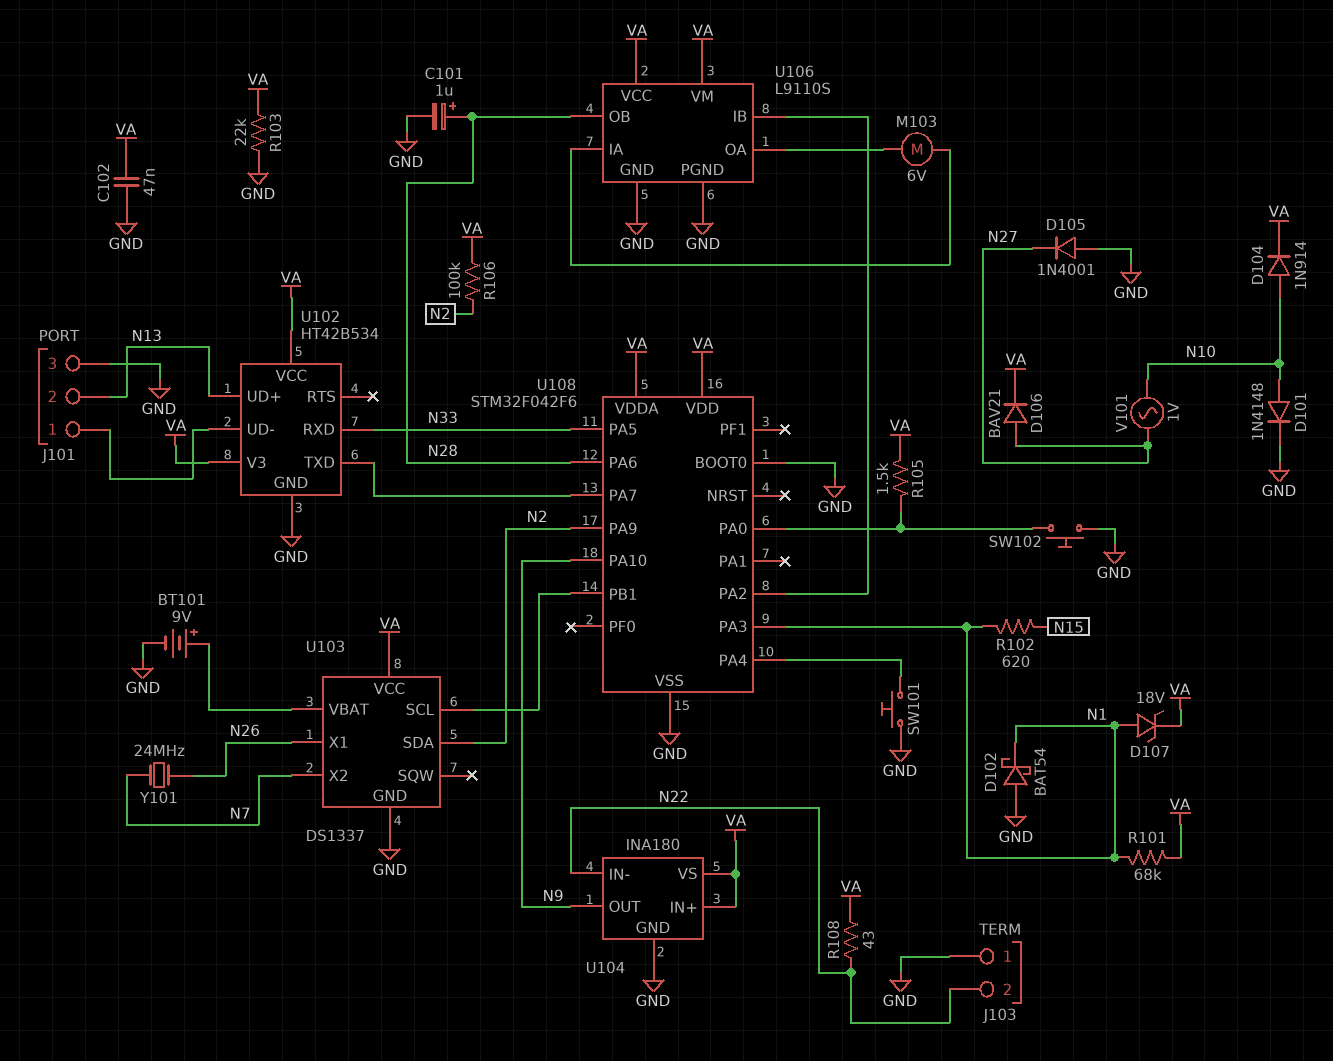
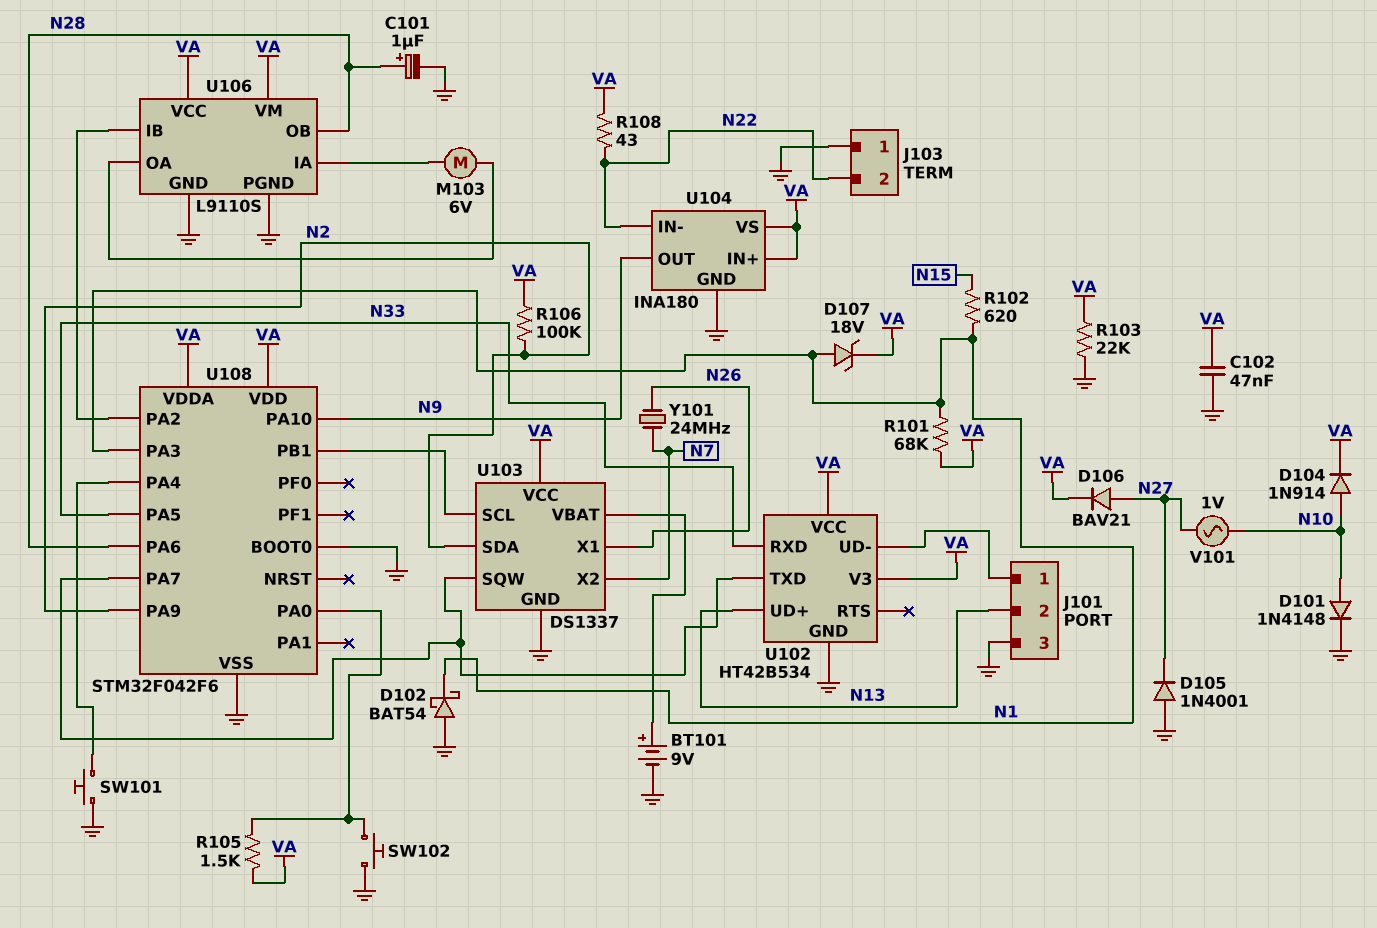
U103 pin SQW: none -> U102/TXD

